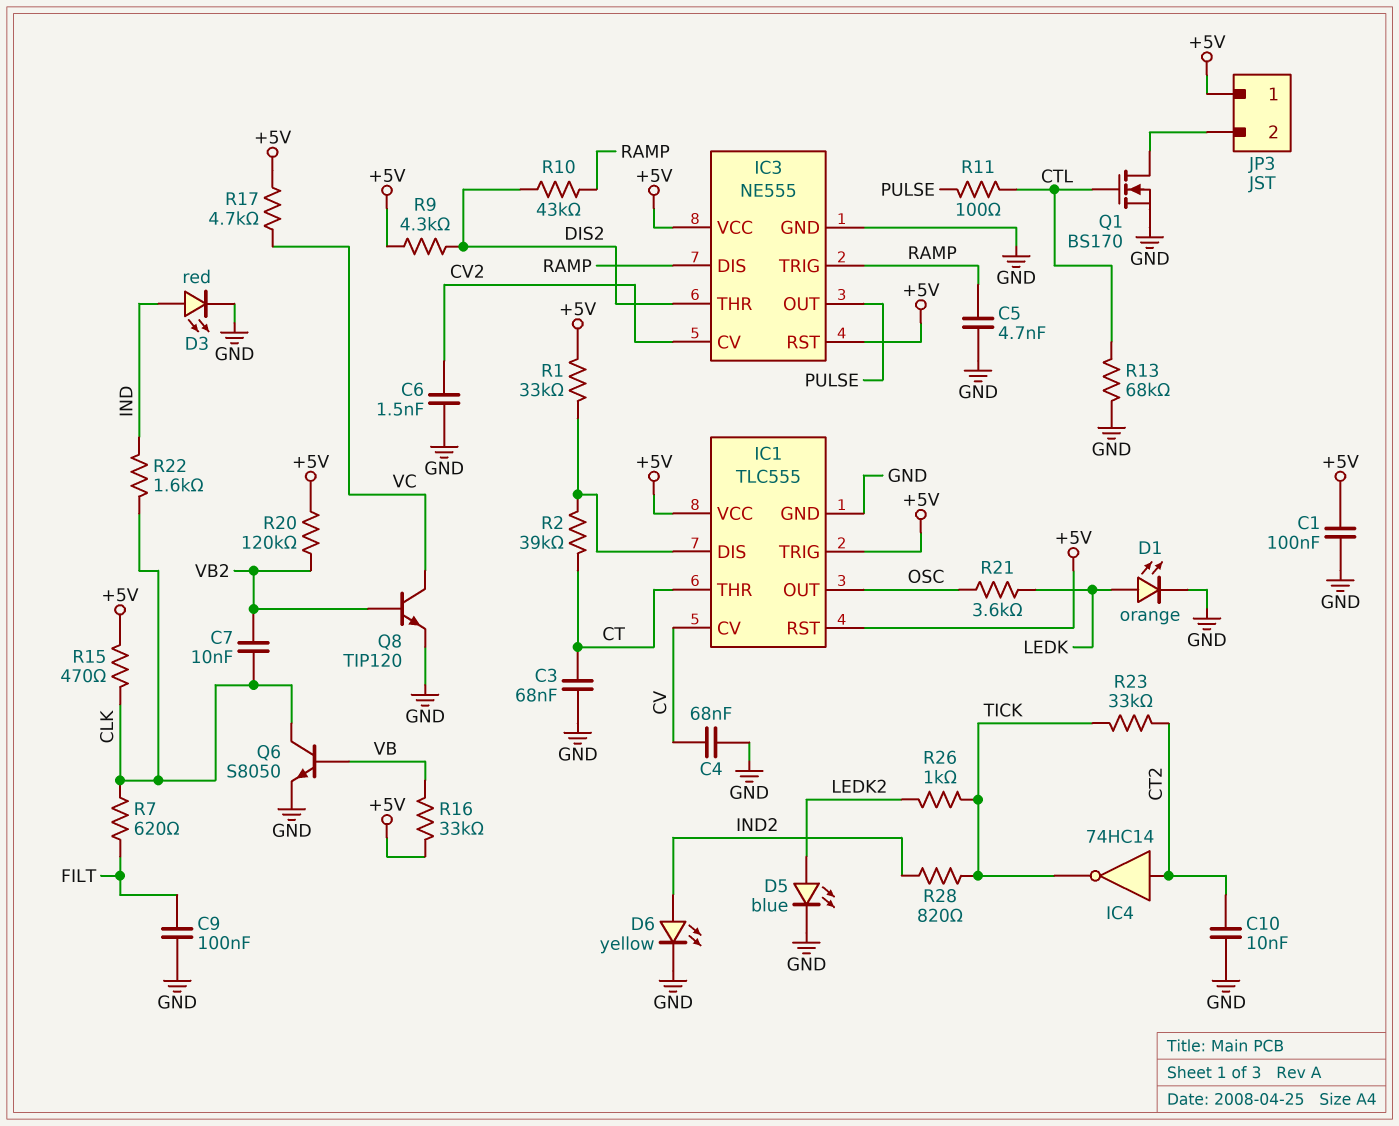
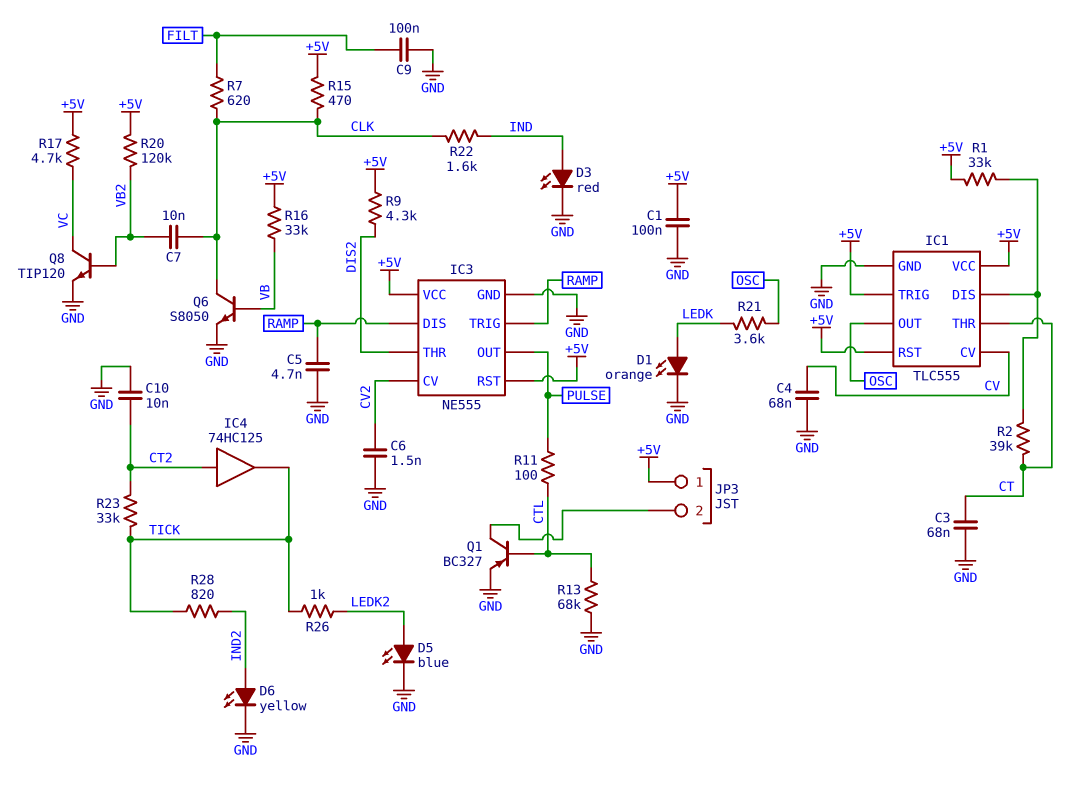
IC4: NOT 74HC14 (in CT2, out TICK) -> buffer 74HC125 (in CT2, out TICK)
Q1: NMOS BS170 (G CTL, D JP3/2, S GND) -> PNP BC327 (B CTL, C JP3/2, E GND)
R10: 43k (DIS2, RAMP) -> none

